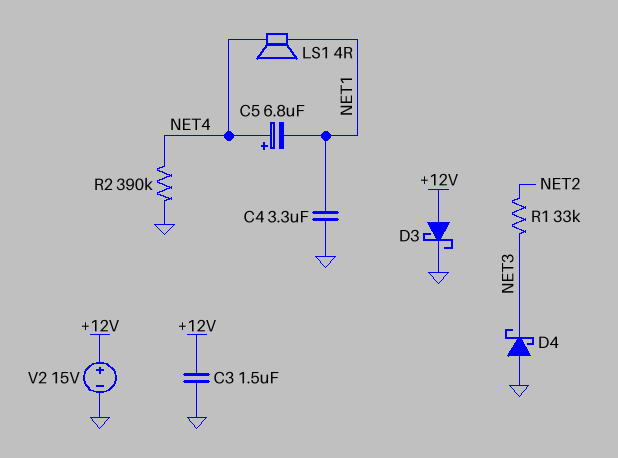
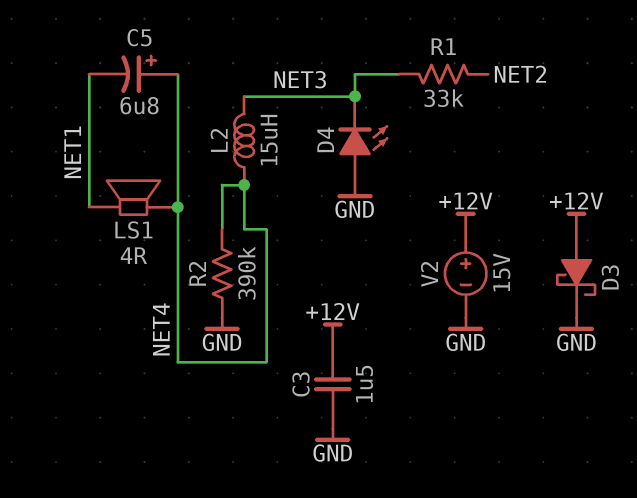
C4: 3.3uF (GND, NET1) -> none
D4: schottky (A GND, K NET3) -> LED (A GND, K NET3)
L2: none -> 15uH (NET3, NET4)

